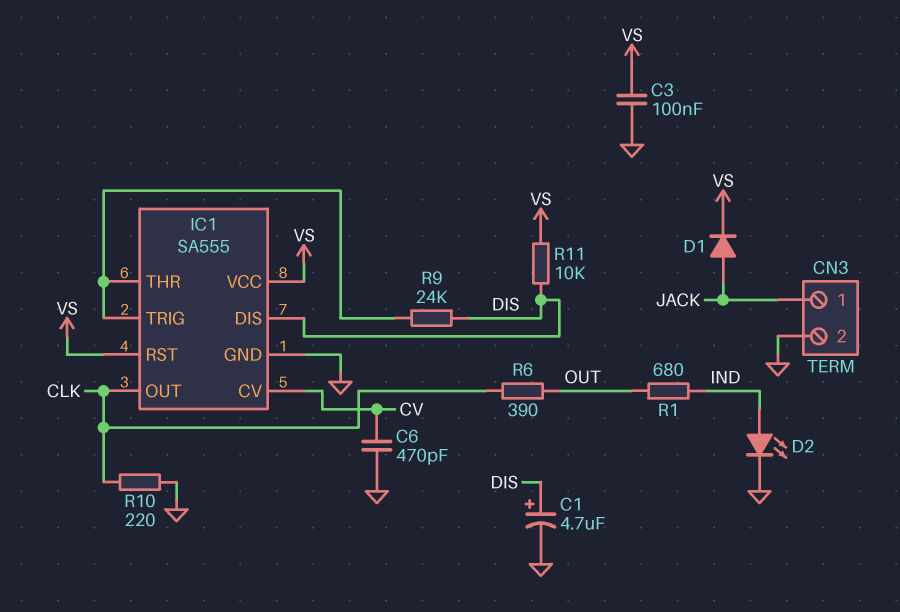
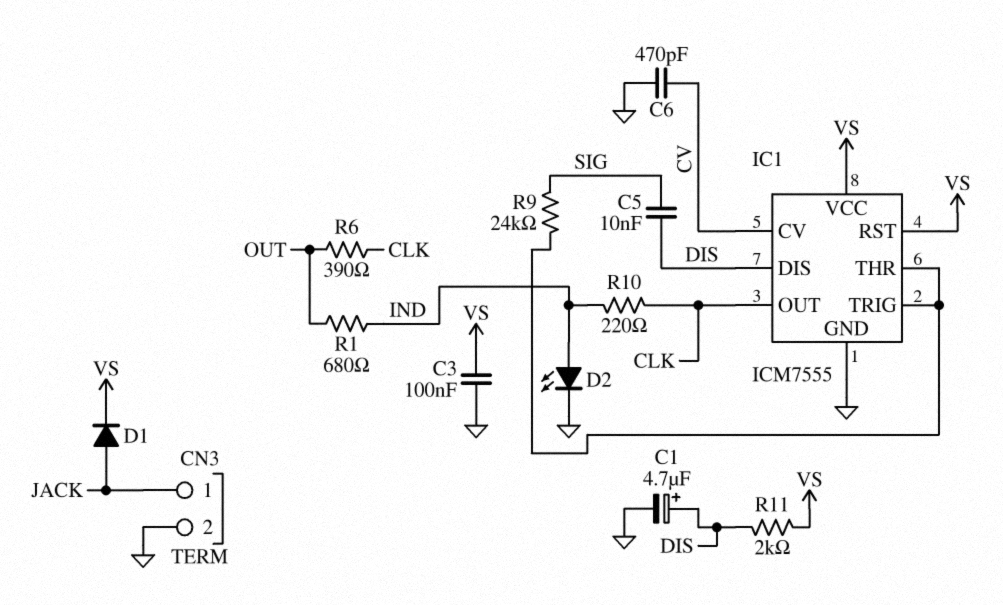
C5: none -> 10nF (DIS, SIG)
IC1: SA555 -> ICM7555
R9: 24k (DIS, IC1/THR) -> 24k (IC1/THR, SIG)
R10: 220 (CLK, GND) -> 220 (CLK, IND)
R11: 10k (DIS, VS) -> 2k (DIS, VS)

